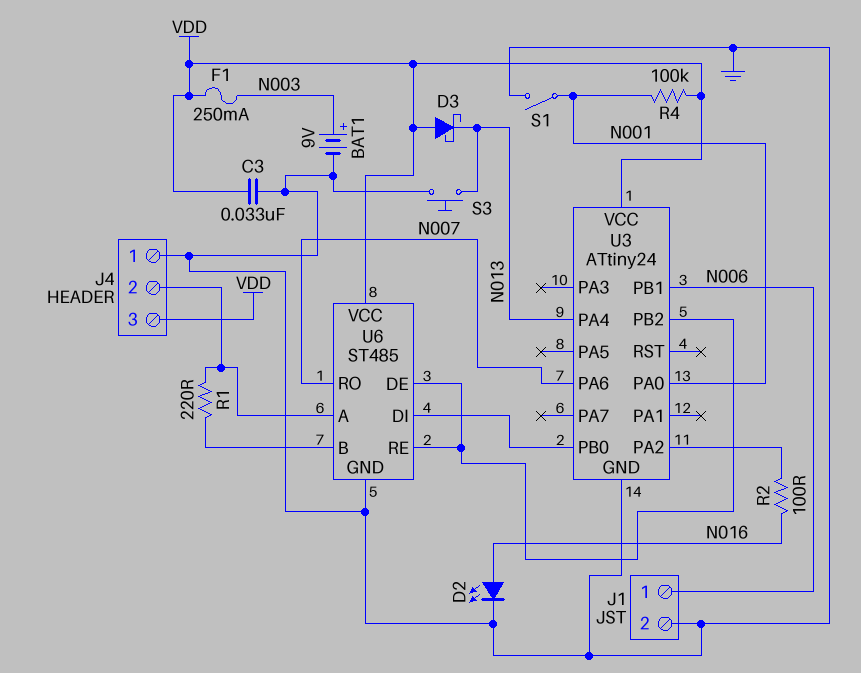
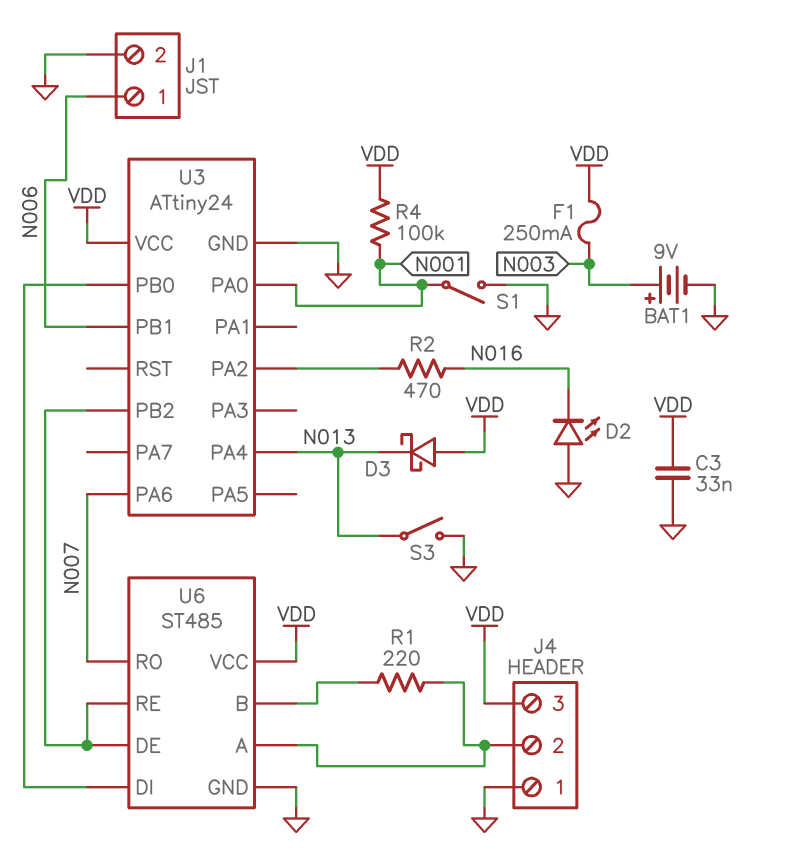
D2: LED (A N016, K GND) -> LED (A GND, K N016)
R2: 100 (N016, U3/PA2) -> 470 (N016, U3/PA2)
S3: button (GND, N013) -> switch (GND, N013)

